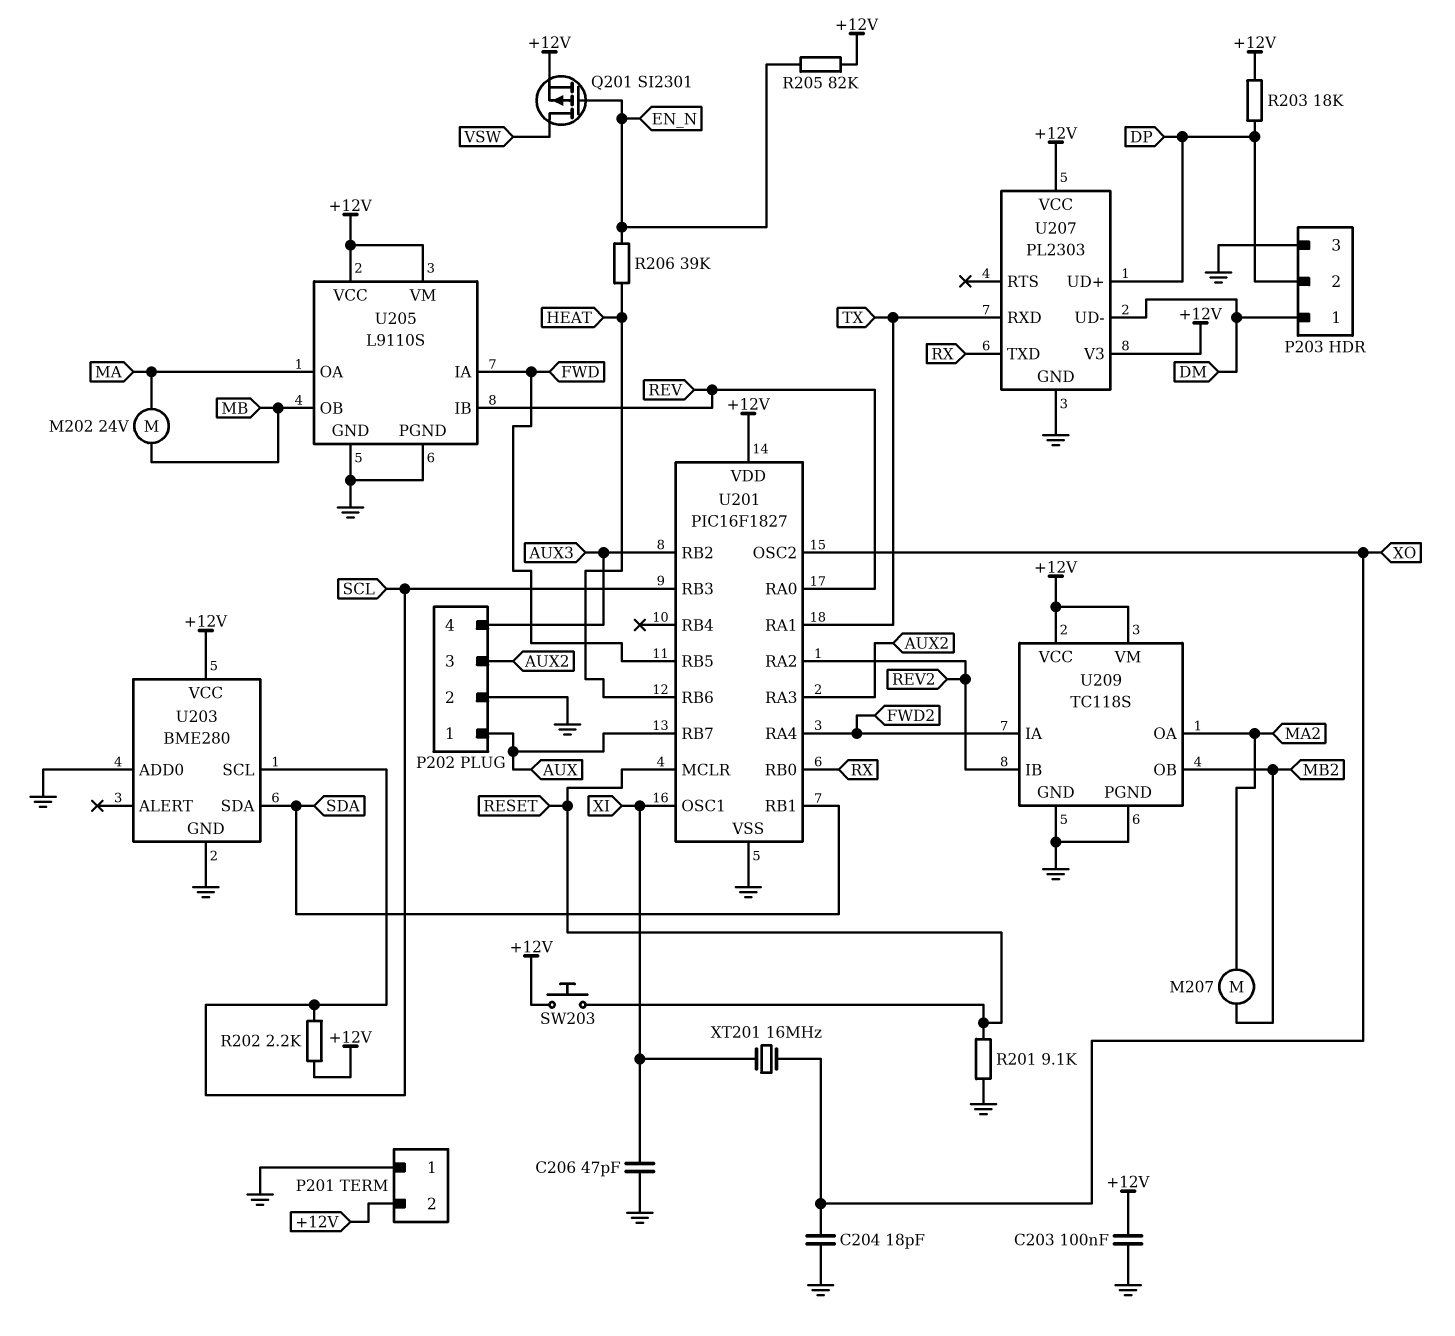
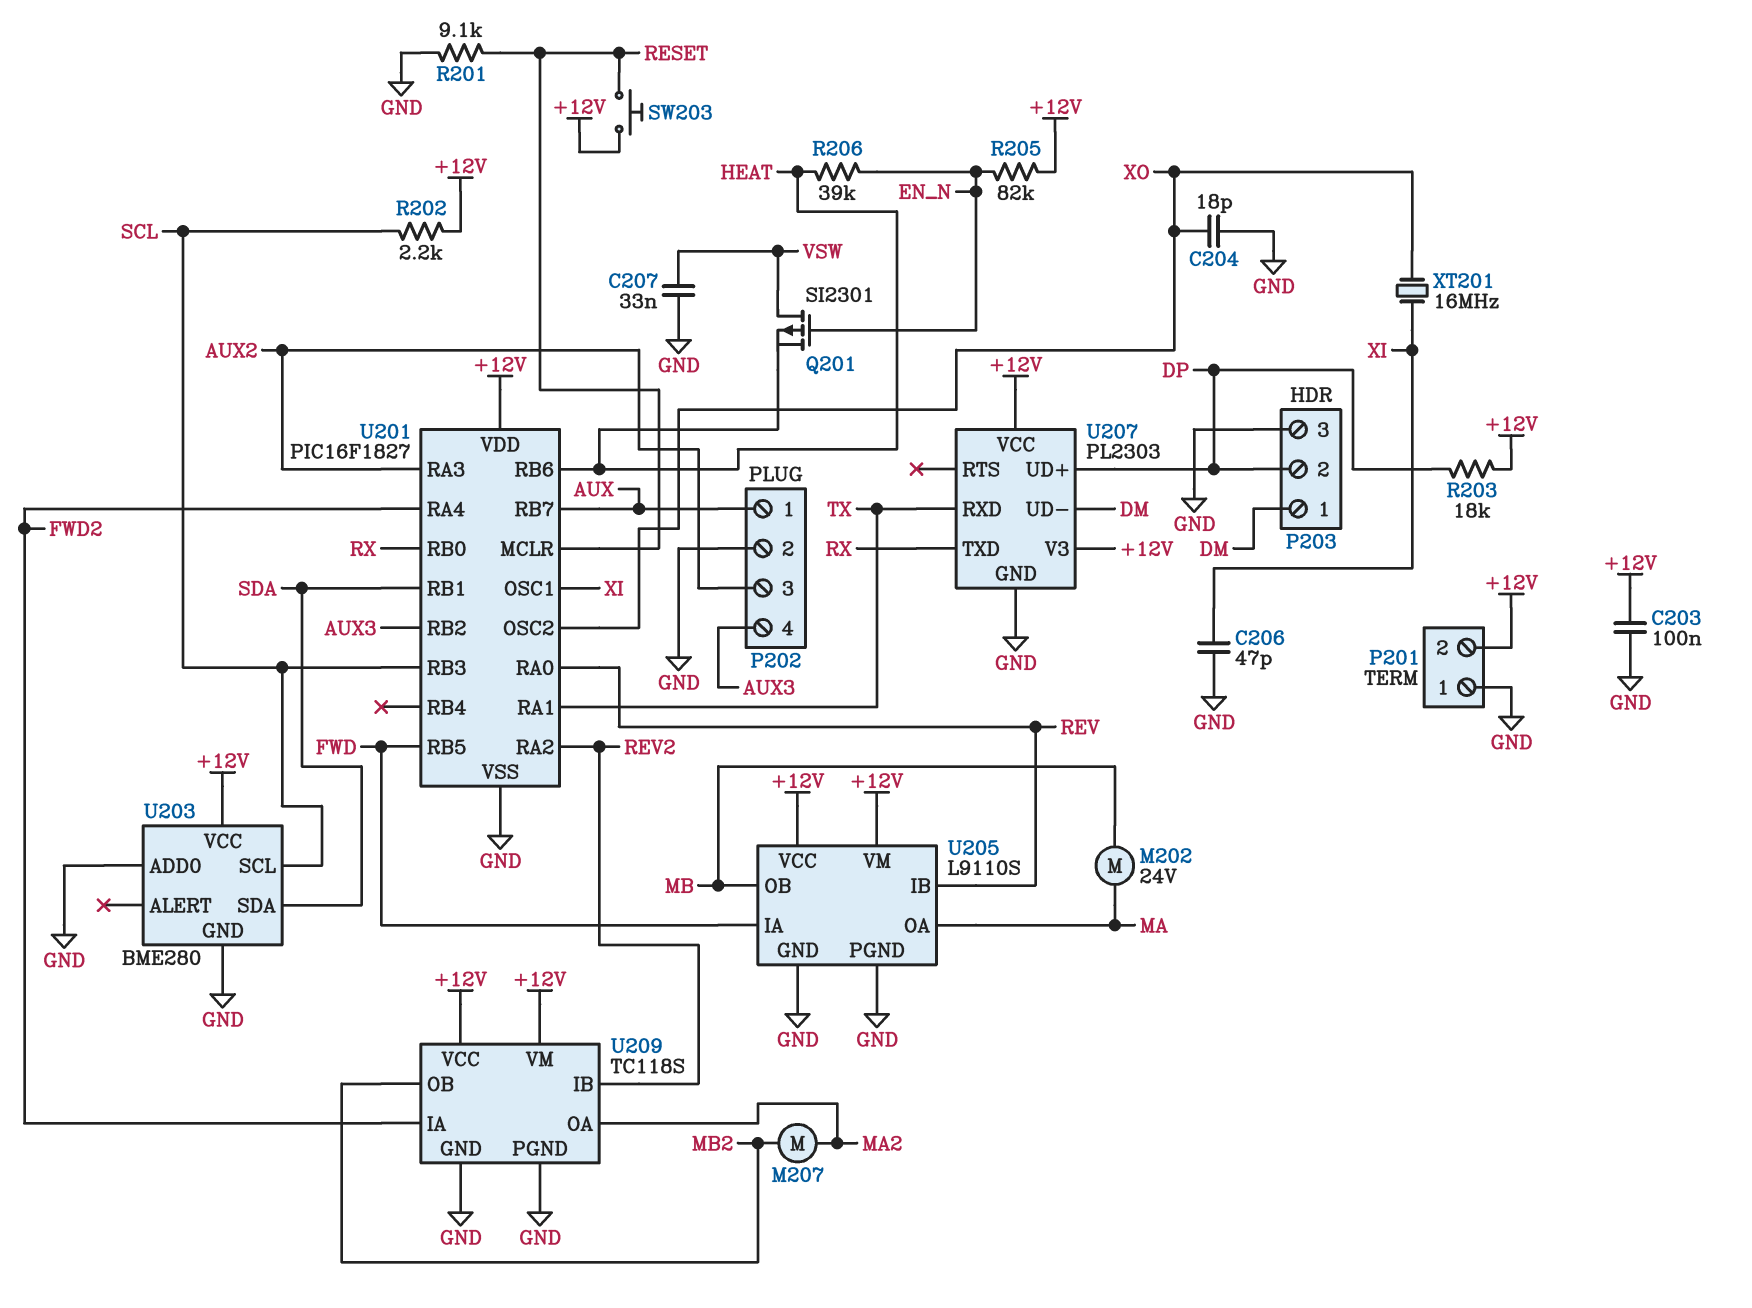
C207: none -> 33nF (GND, VSW)
Q201: PMOS SI2301 (G EN_N, D VSW, S +12V) -> PMOS SI2301 (G EN_N, D VSW, S HEAT)

